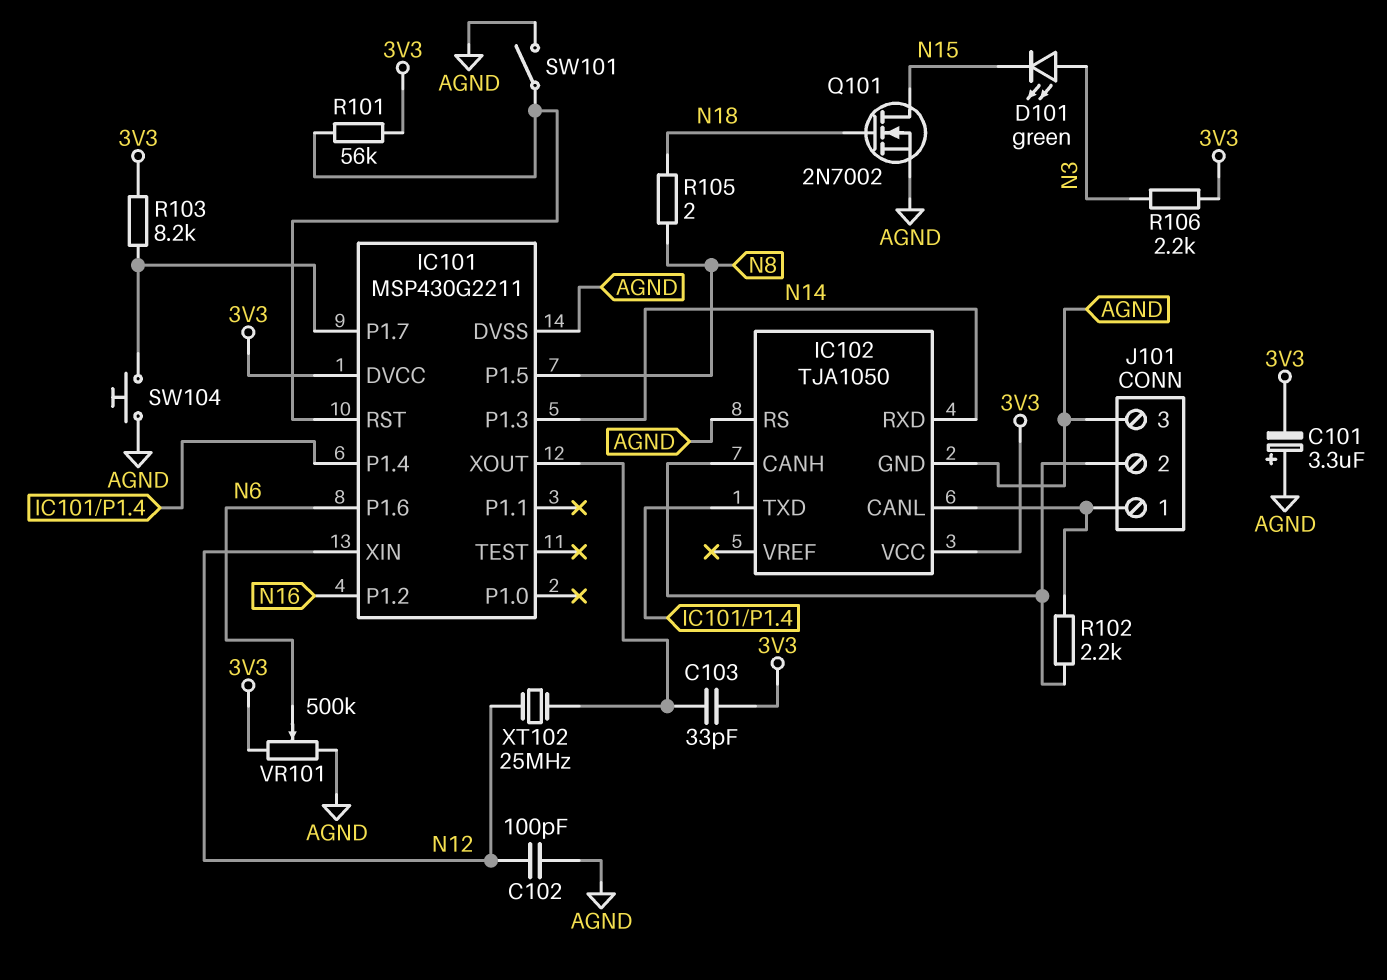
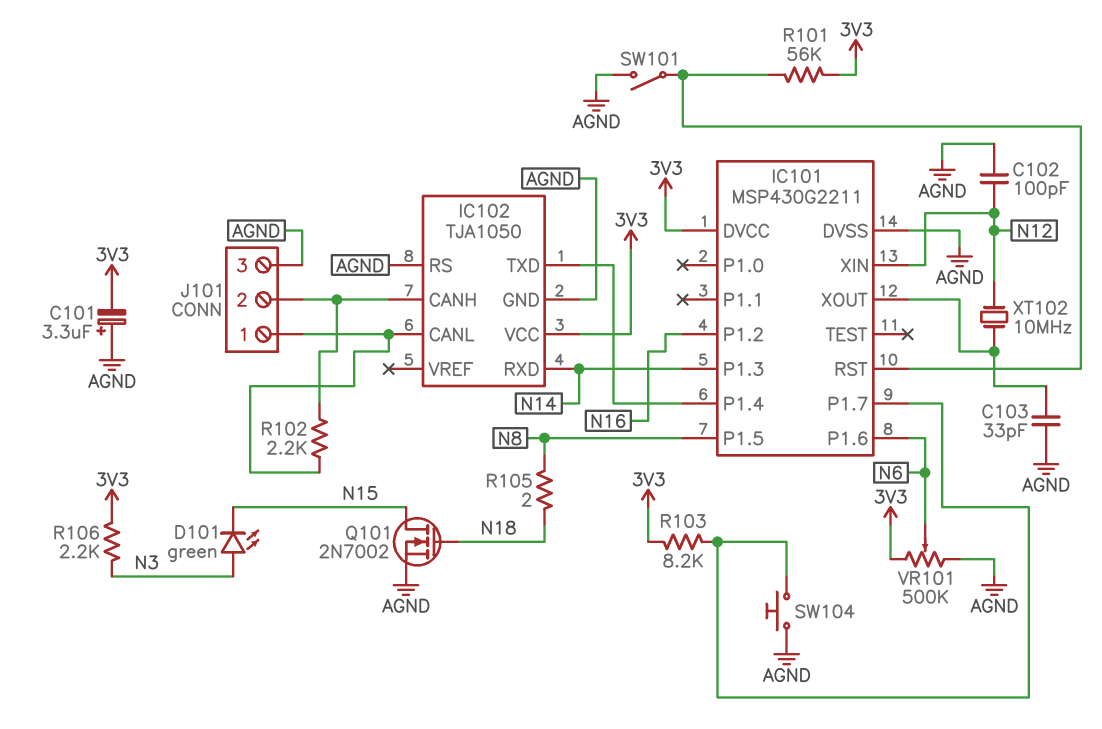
C103: 33pF (3V3, IC101/XOUT) -> 33pF (AGND, IC101/XOUT)
XT102: 25MHz (IC101/XOUT, N12) -> 10MHz (IC101/XOUT, N12)

